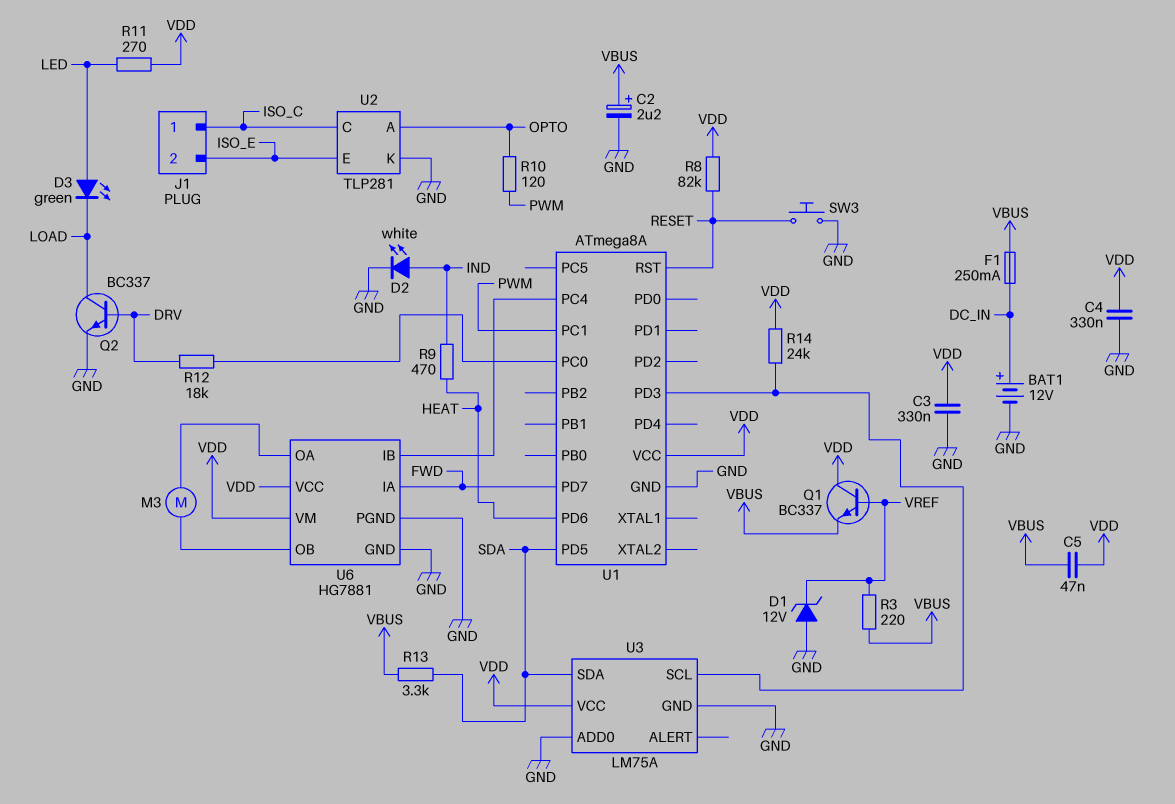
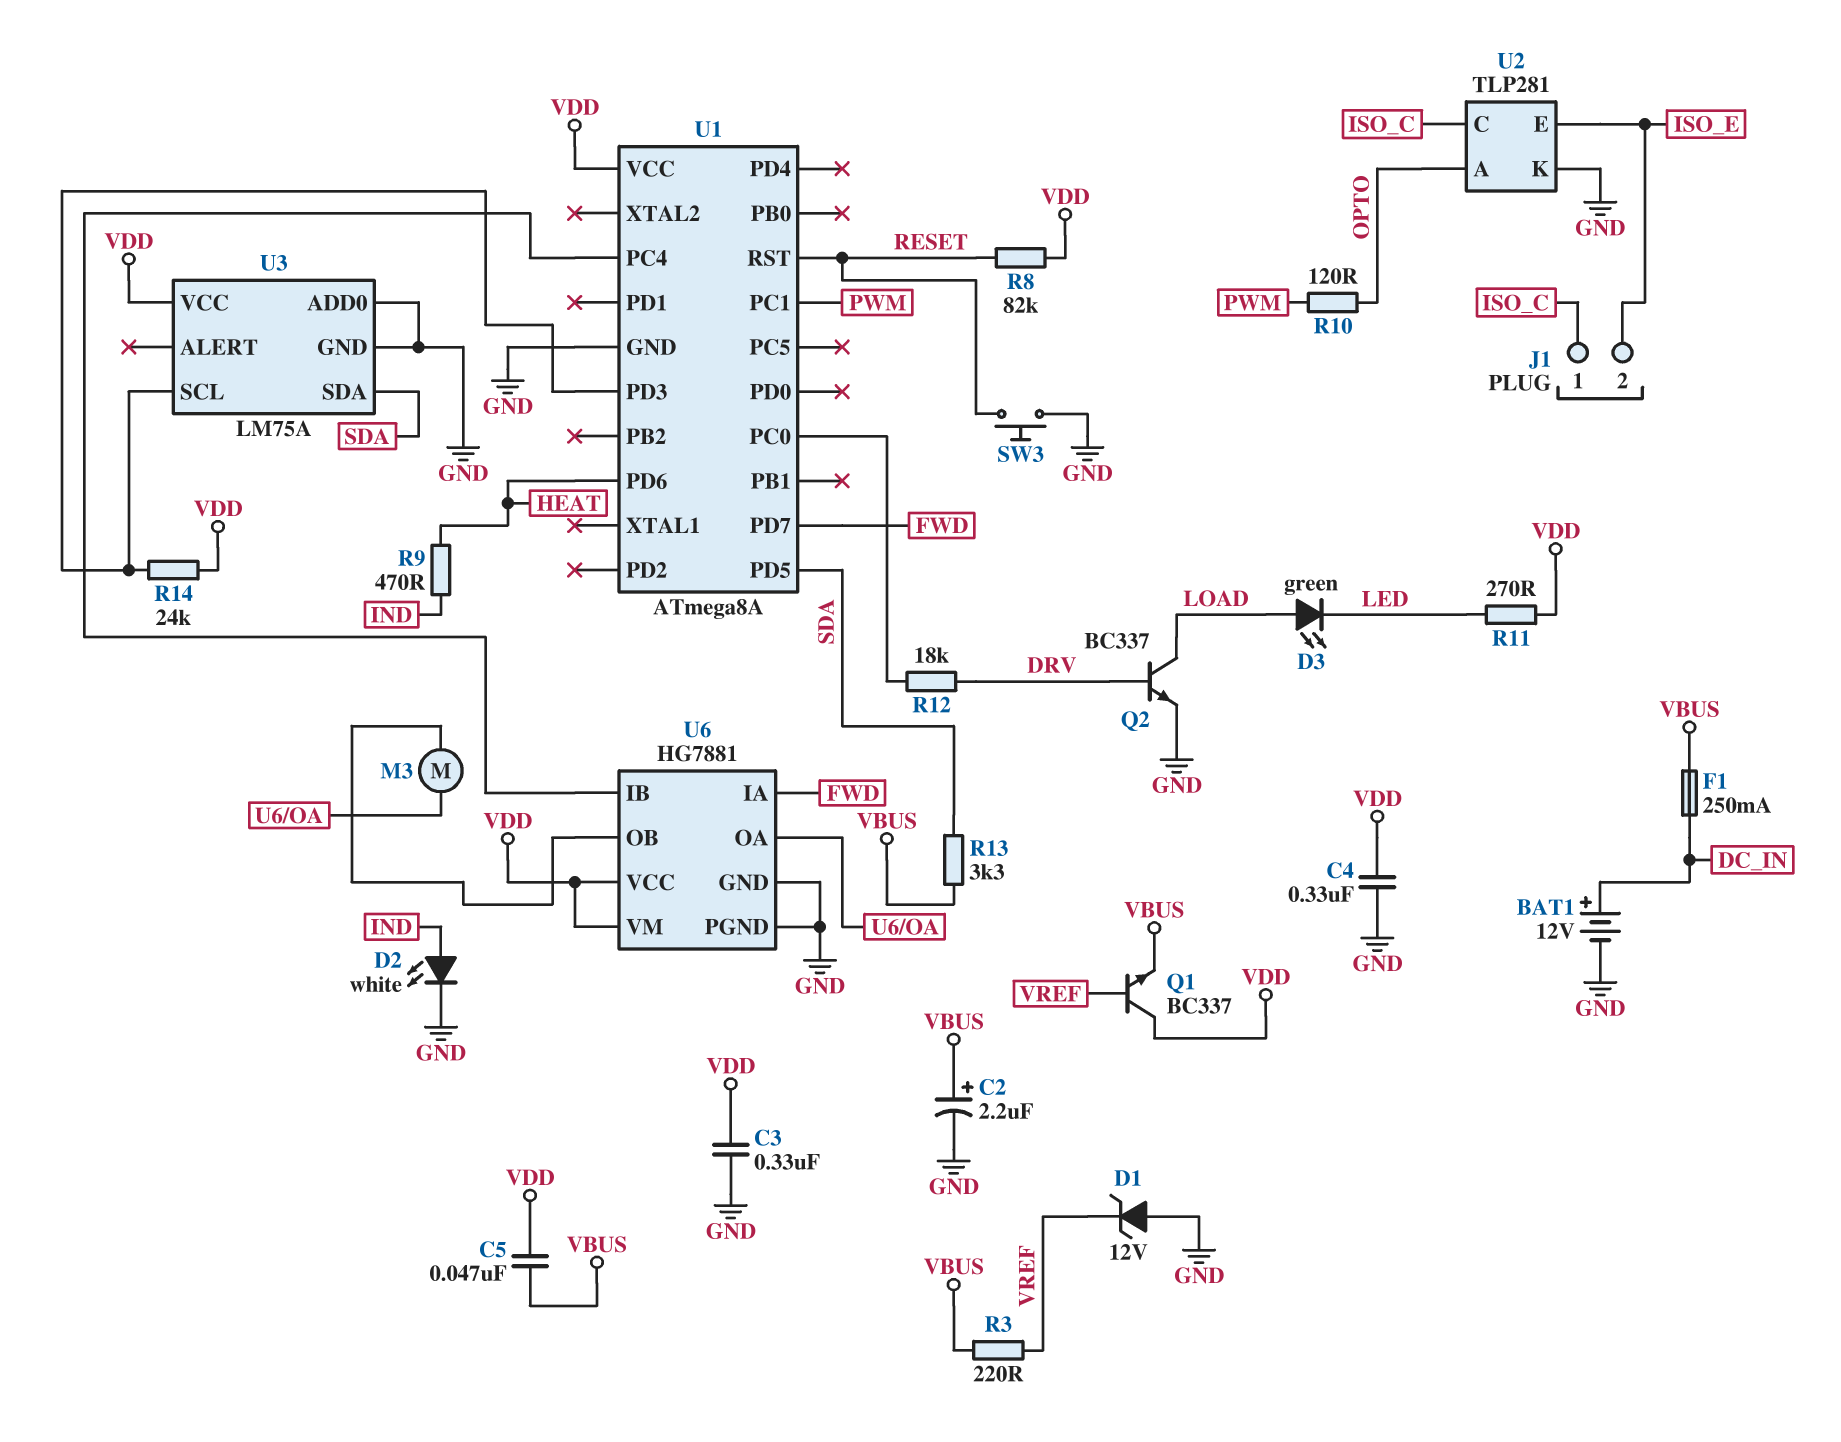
D3: LED green (A LED, K LOAD) -> LED green (A LOAD, K LED)

